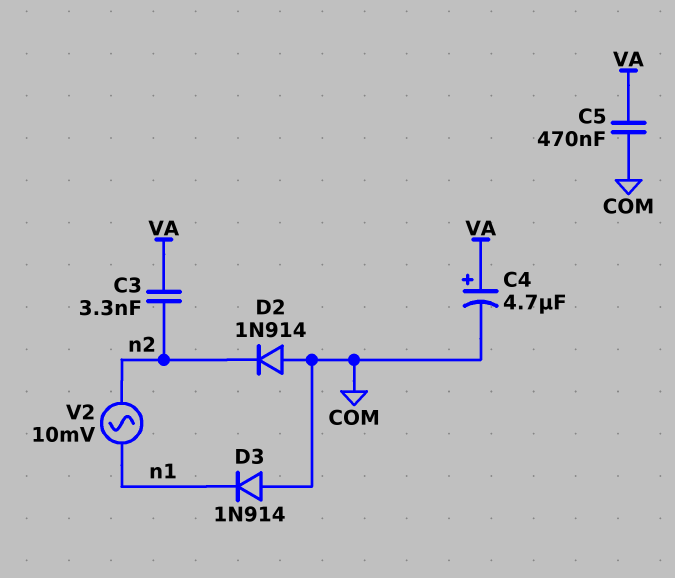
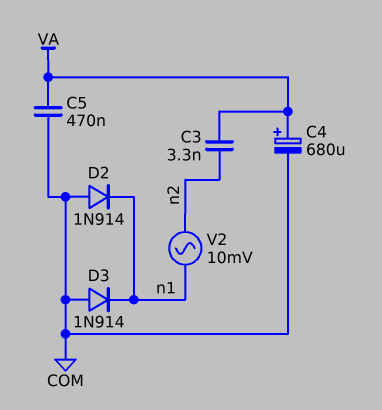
C4: 4.7uF (plus VA, minus COM) -> 680uF (plus VA, minus COM)
D2: diode 1N914 (A COM, K n2) -> diode 1N914 (A COM, K n1)

